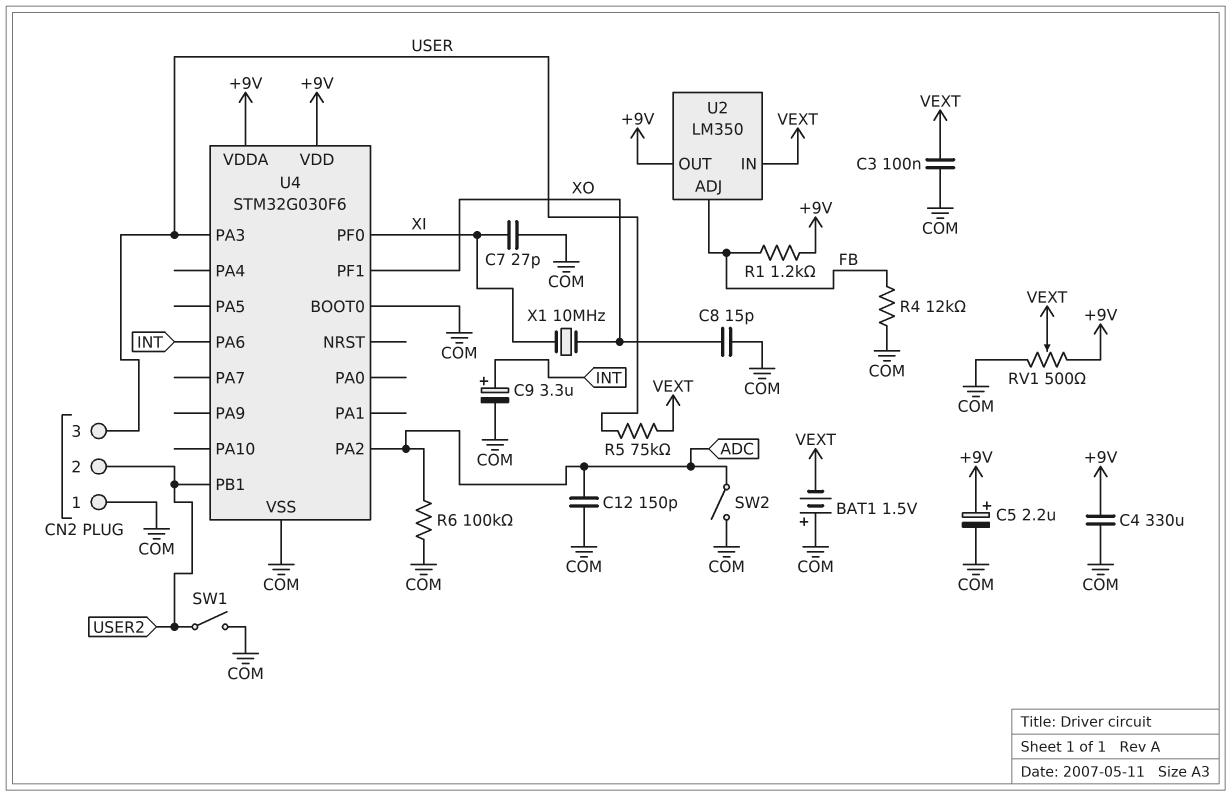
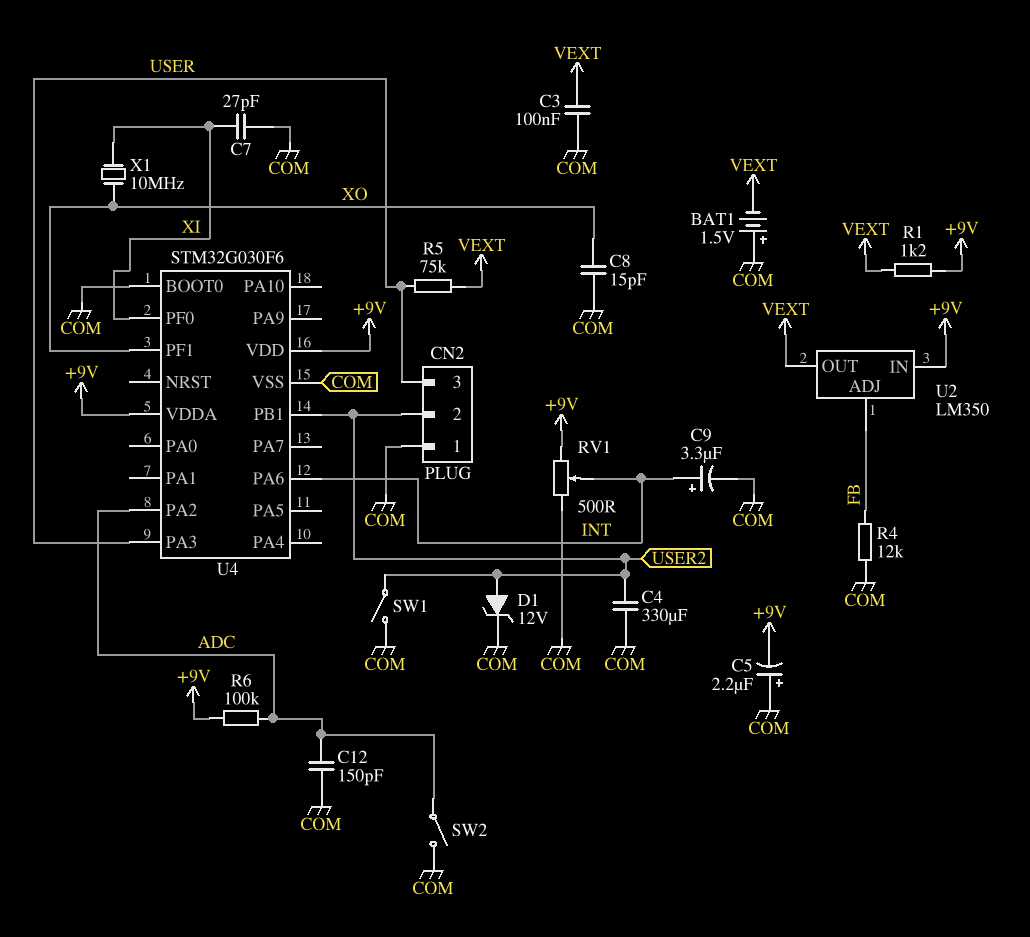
C4: 330uF (+9V, COM) -> 330uF (COM, USER2)
C5: 2.2uF (plus +9V, minus COM) -> 2.2uF (plus COM, minus +9V)
D1: none -> zener 12V (A USER2, K COM)
R1: 1.2k (+9V, FB) -> 1.2k (+9V, VEXT)
R6: 100k (ADC, COM) -> 100k (+9V, ADC)
RV1: 500 (+9V, COM, wiper VEXT) -> 500 (+9V, COM, wiper INT)
U2 pin IN: VEXT -> +9V
U2 pin OUT: +9V -> VEXT

